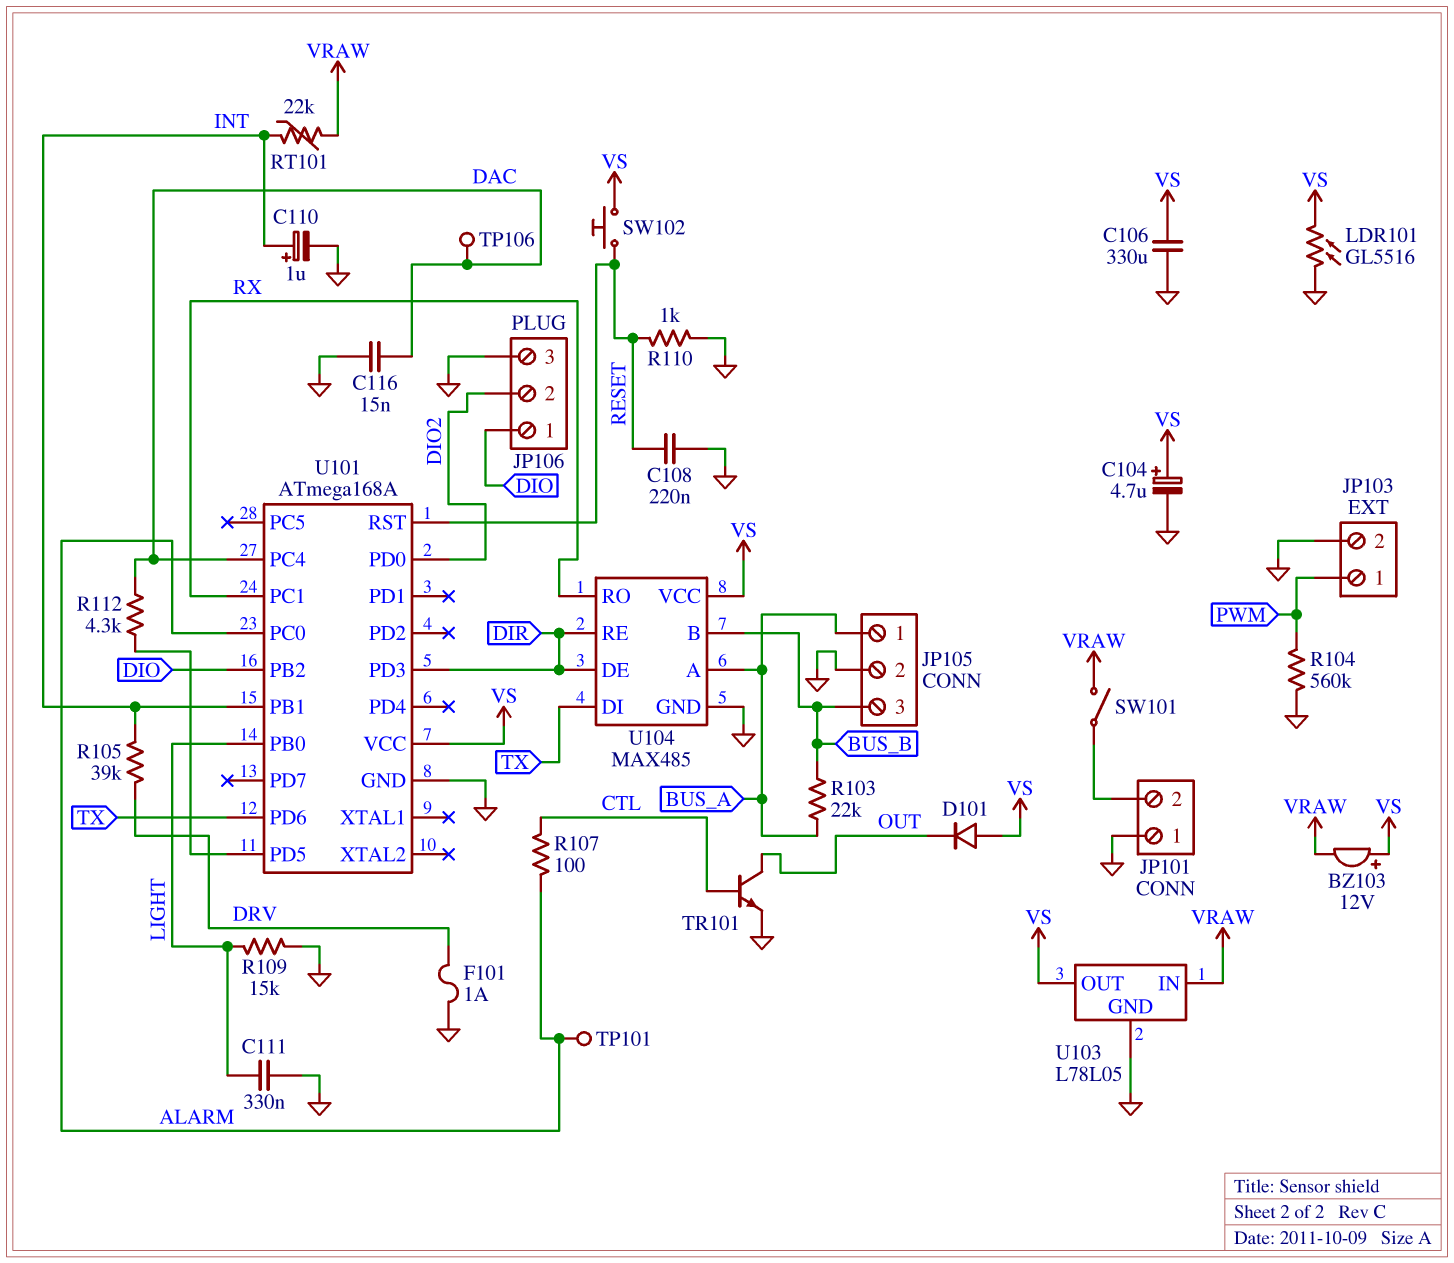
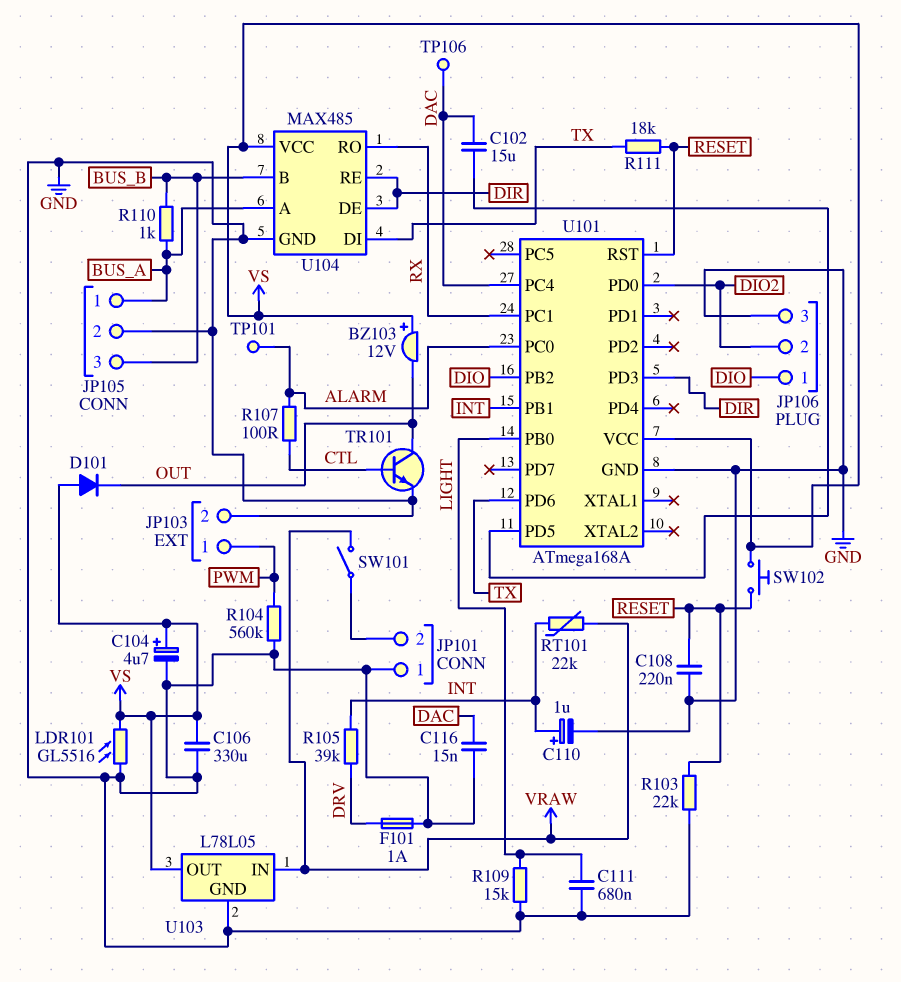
BZ103: buzzer 12V (plus VS, minus VRAW) -> buzzer 12V (plus VS, minus OUT)
C102: none -> 15uF (DAC, U101/PD5)
C111: 330nF (GND, LIGHT) -> 680nF (GND, LIGHT)
R103: 22k (BUS_A, BUS_B) -> 22k (GND, RESET)
R110: 1k (GND, RESET) -> 1k (BUS_A, BUS_B)
R111: none -> 18k (RESET, TX)
R112: 4.3k (DAC, U101/PD5) -> none

